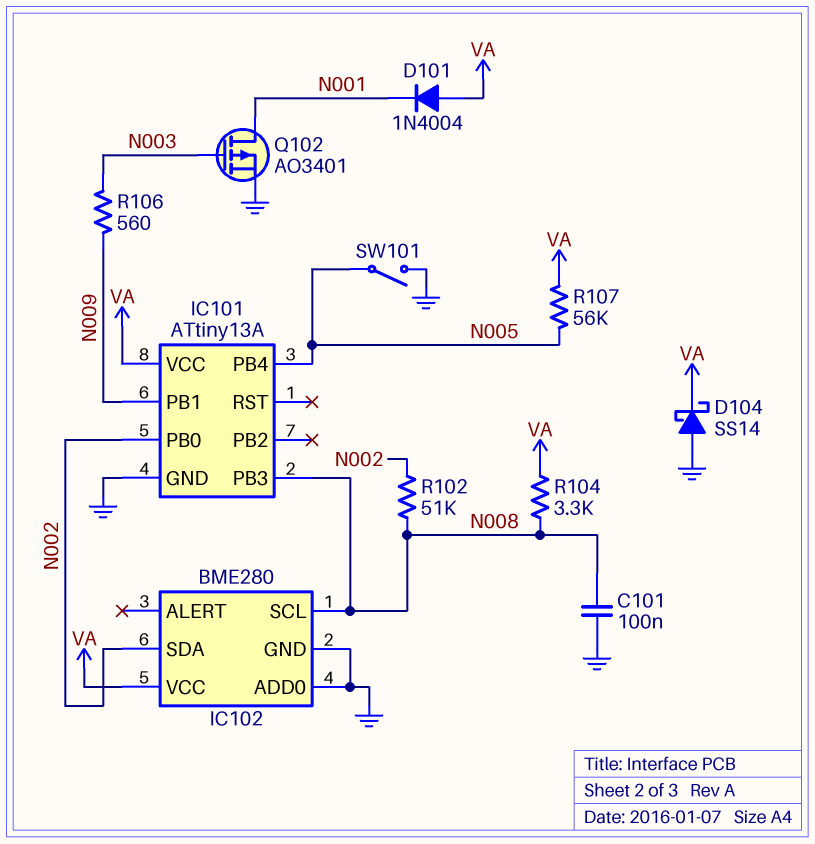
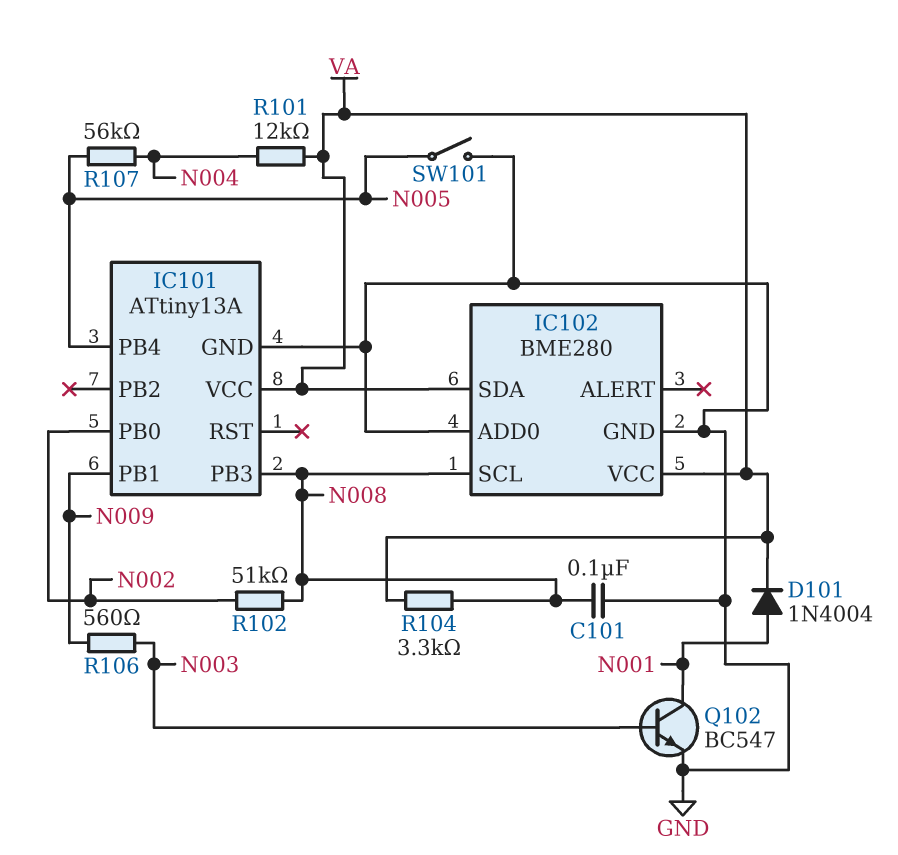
D101: diode 1N4004 (A VA, K N001) -> diode 1N4004 (A N001, K VA)
D104: schottky SS14 (A GND, K VA) -> none
IC102 pin SDA: N002 -> VA
Q102: PMOS AO3401 (G N003, D N001, S GND) -> NPN BC547 (B N003, C N001, E GND)
R101: none -> 12k (N004, VA)
R107: 56k (N005, VA) -> 56k (N004, N005)

